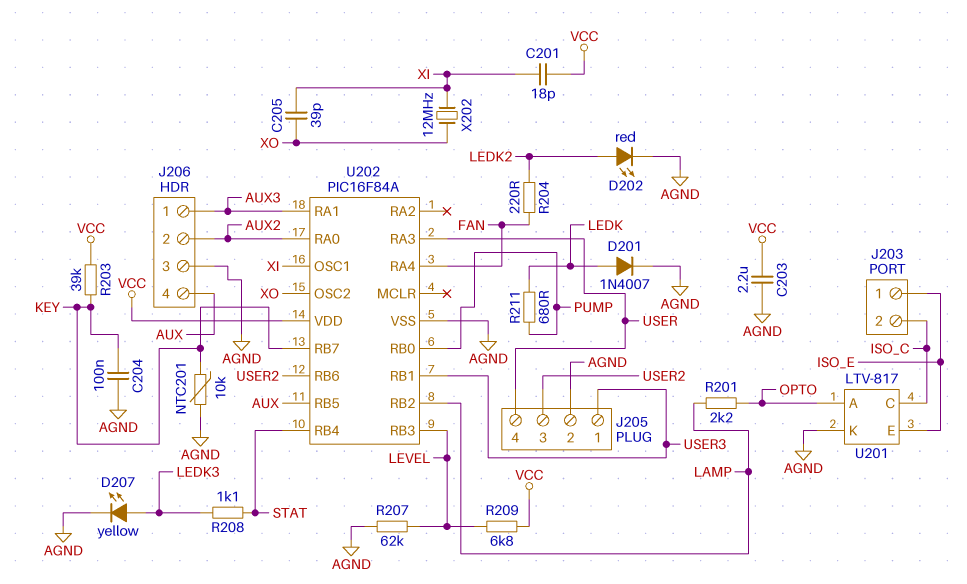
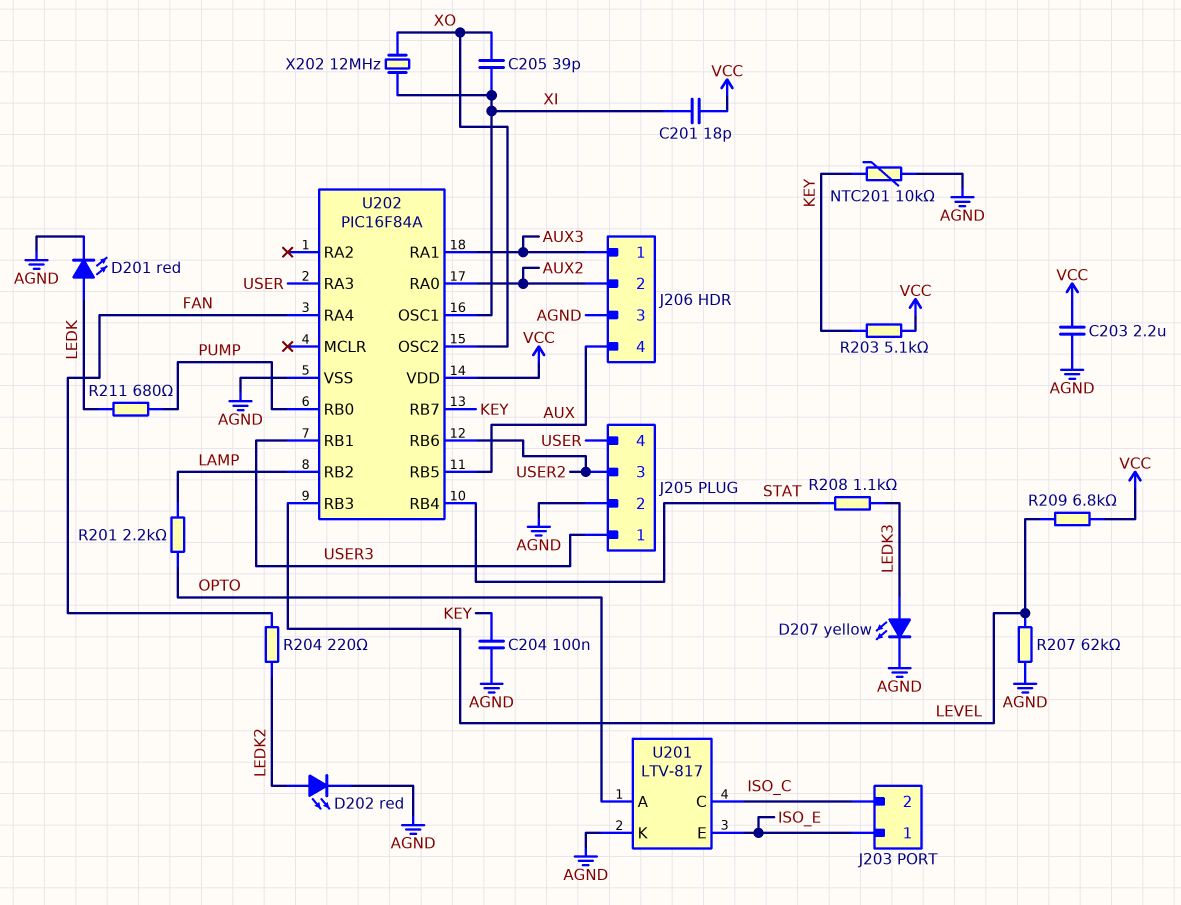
D201: diode 1N4007 (A LEDK, K AGND) -> LED red (A LEDK, K AGND)
R203: 39k (KEY, VCC) -> 5.1k (KEY, VCC)

